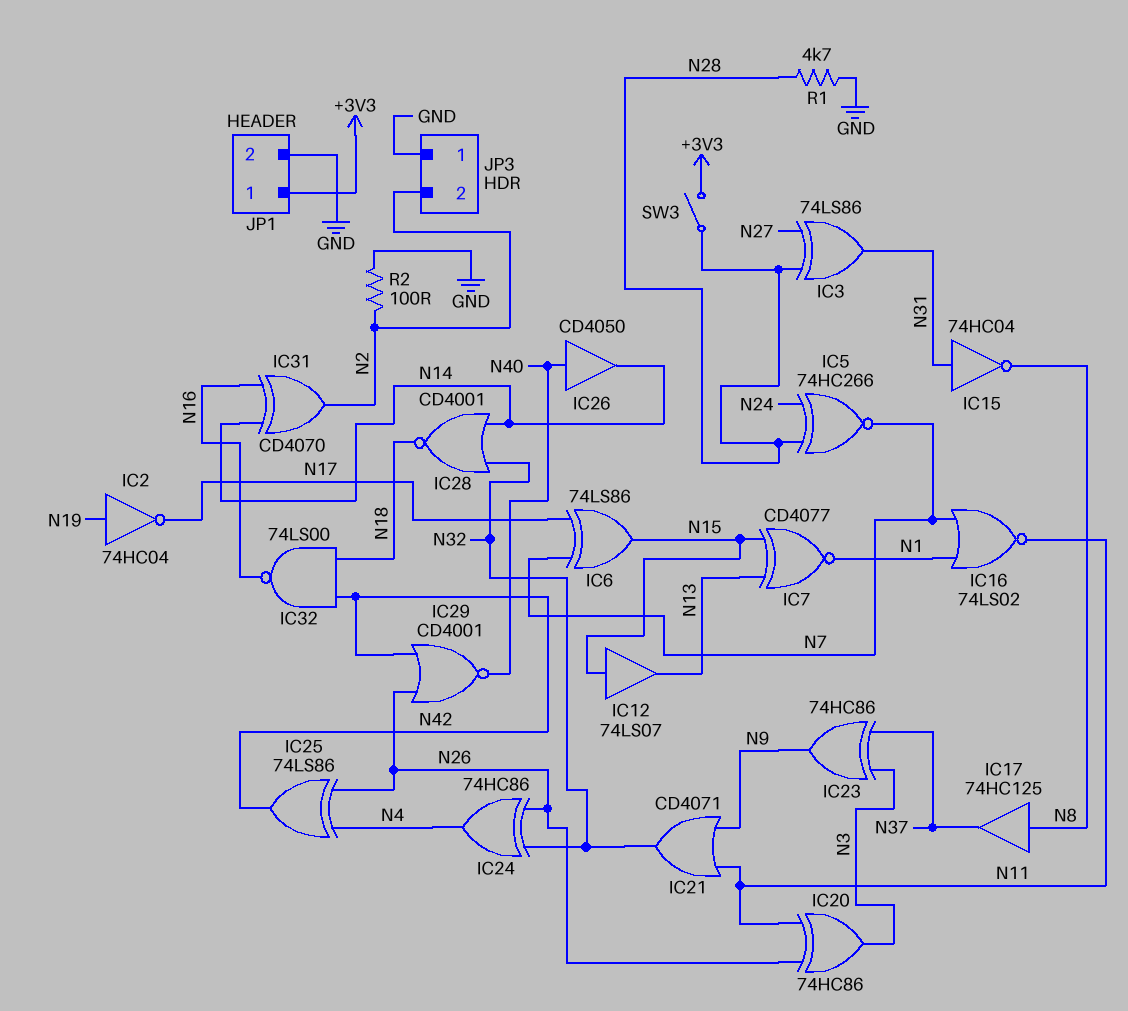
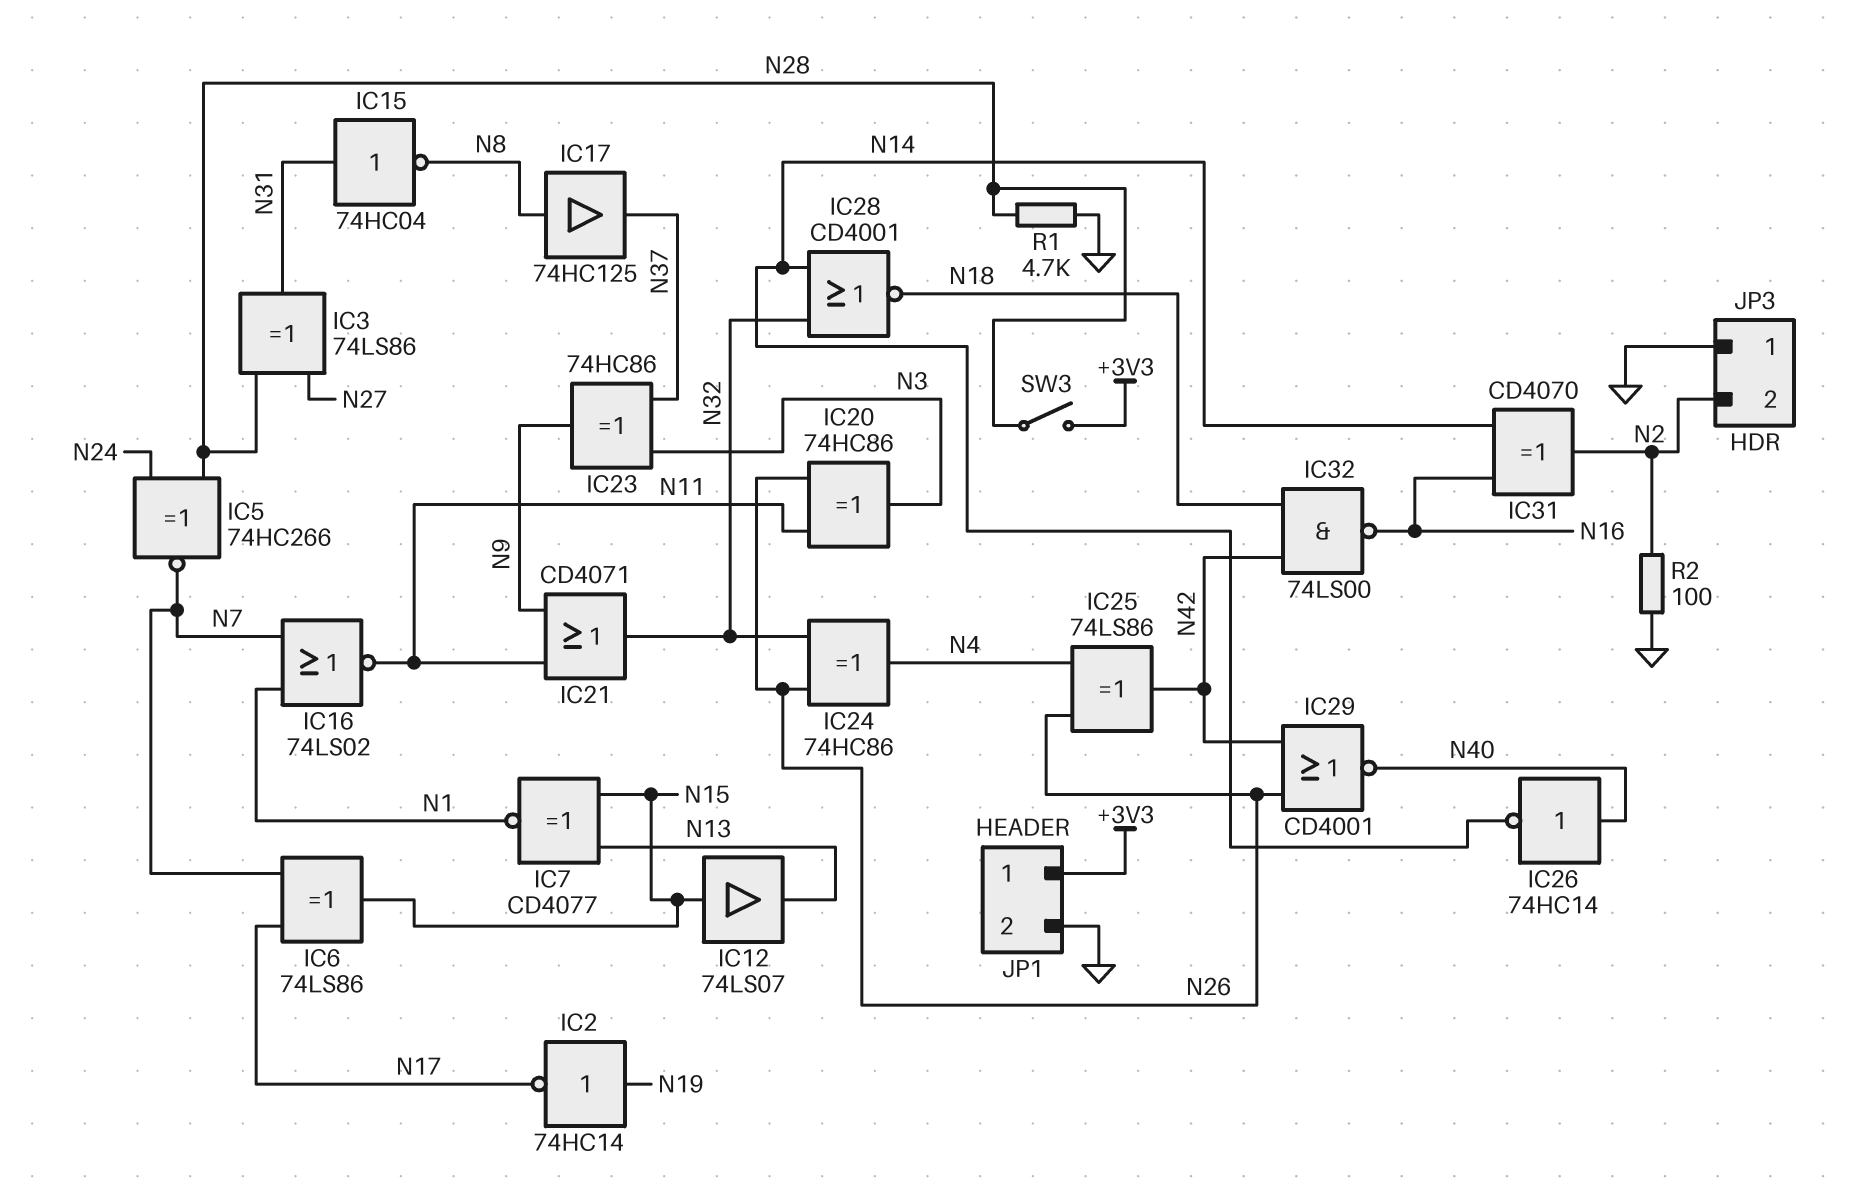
IC2: NOT 74HC04 (in N19, out N17) -> NOT 74HC14 (in N19, out N17)
IC26: buffer CD4050 (in N40, out N14) -> NOT 74HC14 (in N40, out N14)

